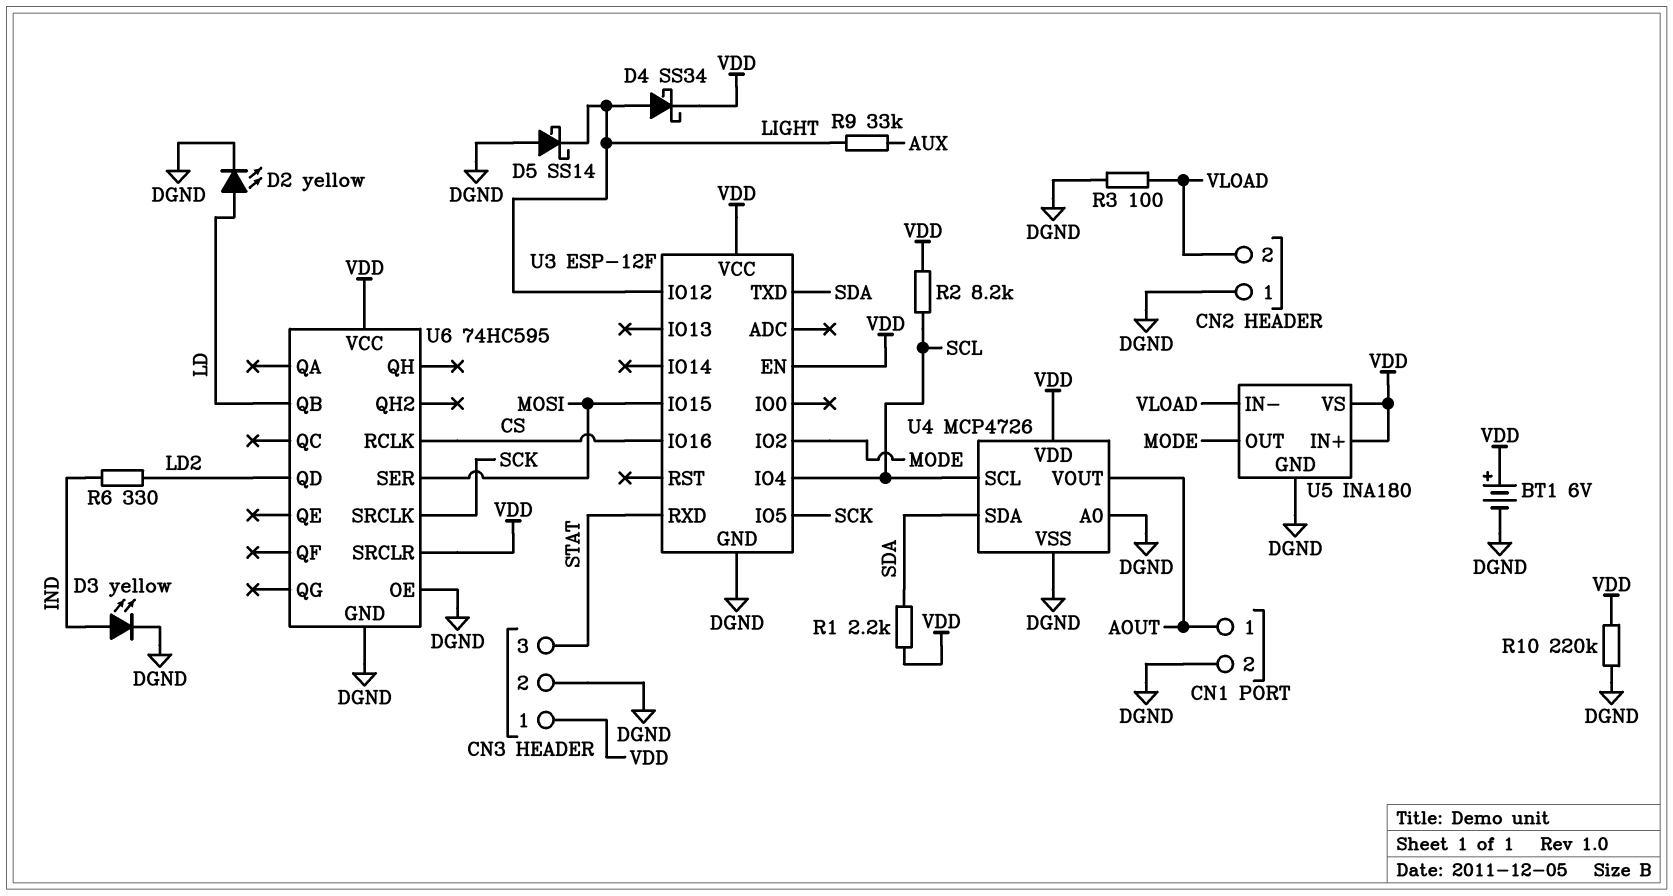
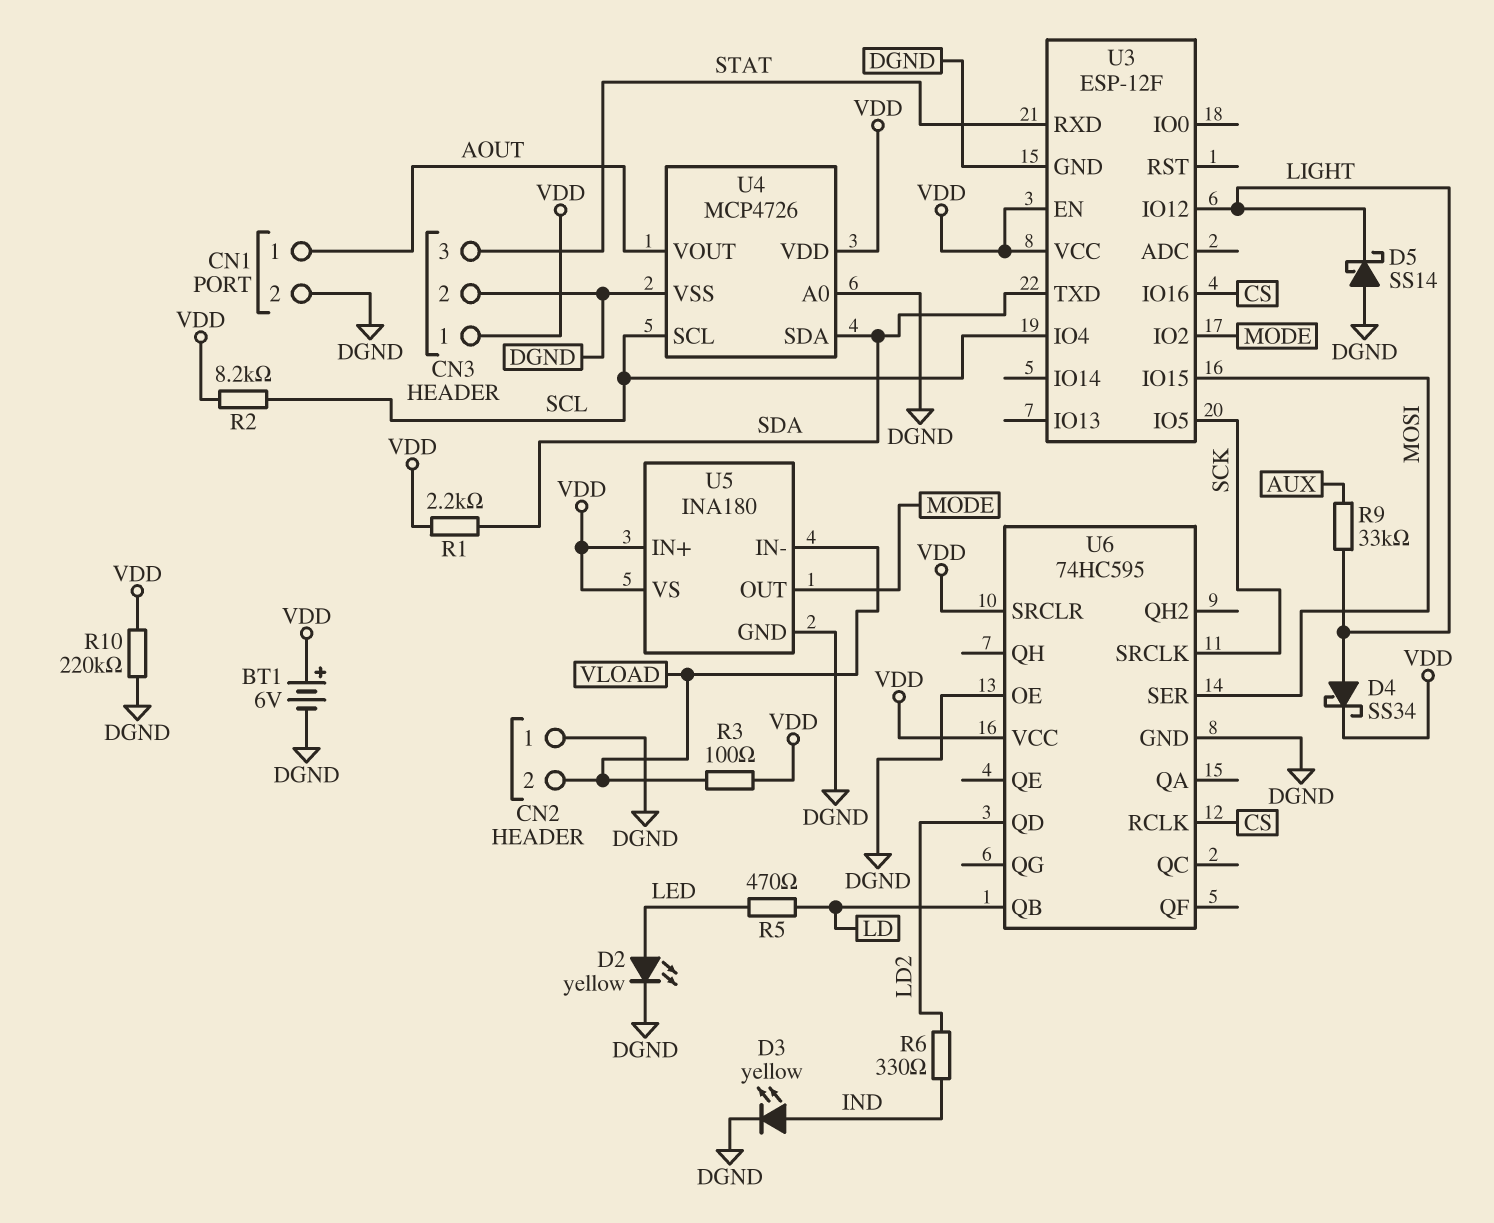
D2: LED yellow (A LD, K DGND) -> LED yellow (A LED, K DGND)
R3: 100 (DGND, VLOAD) -> 100 (VDD, VLOAD)
R5: none -> 470 (LD, LED)

